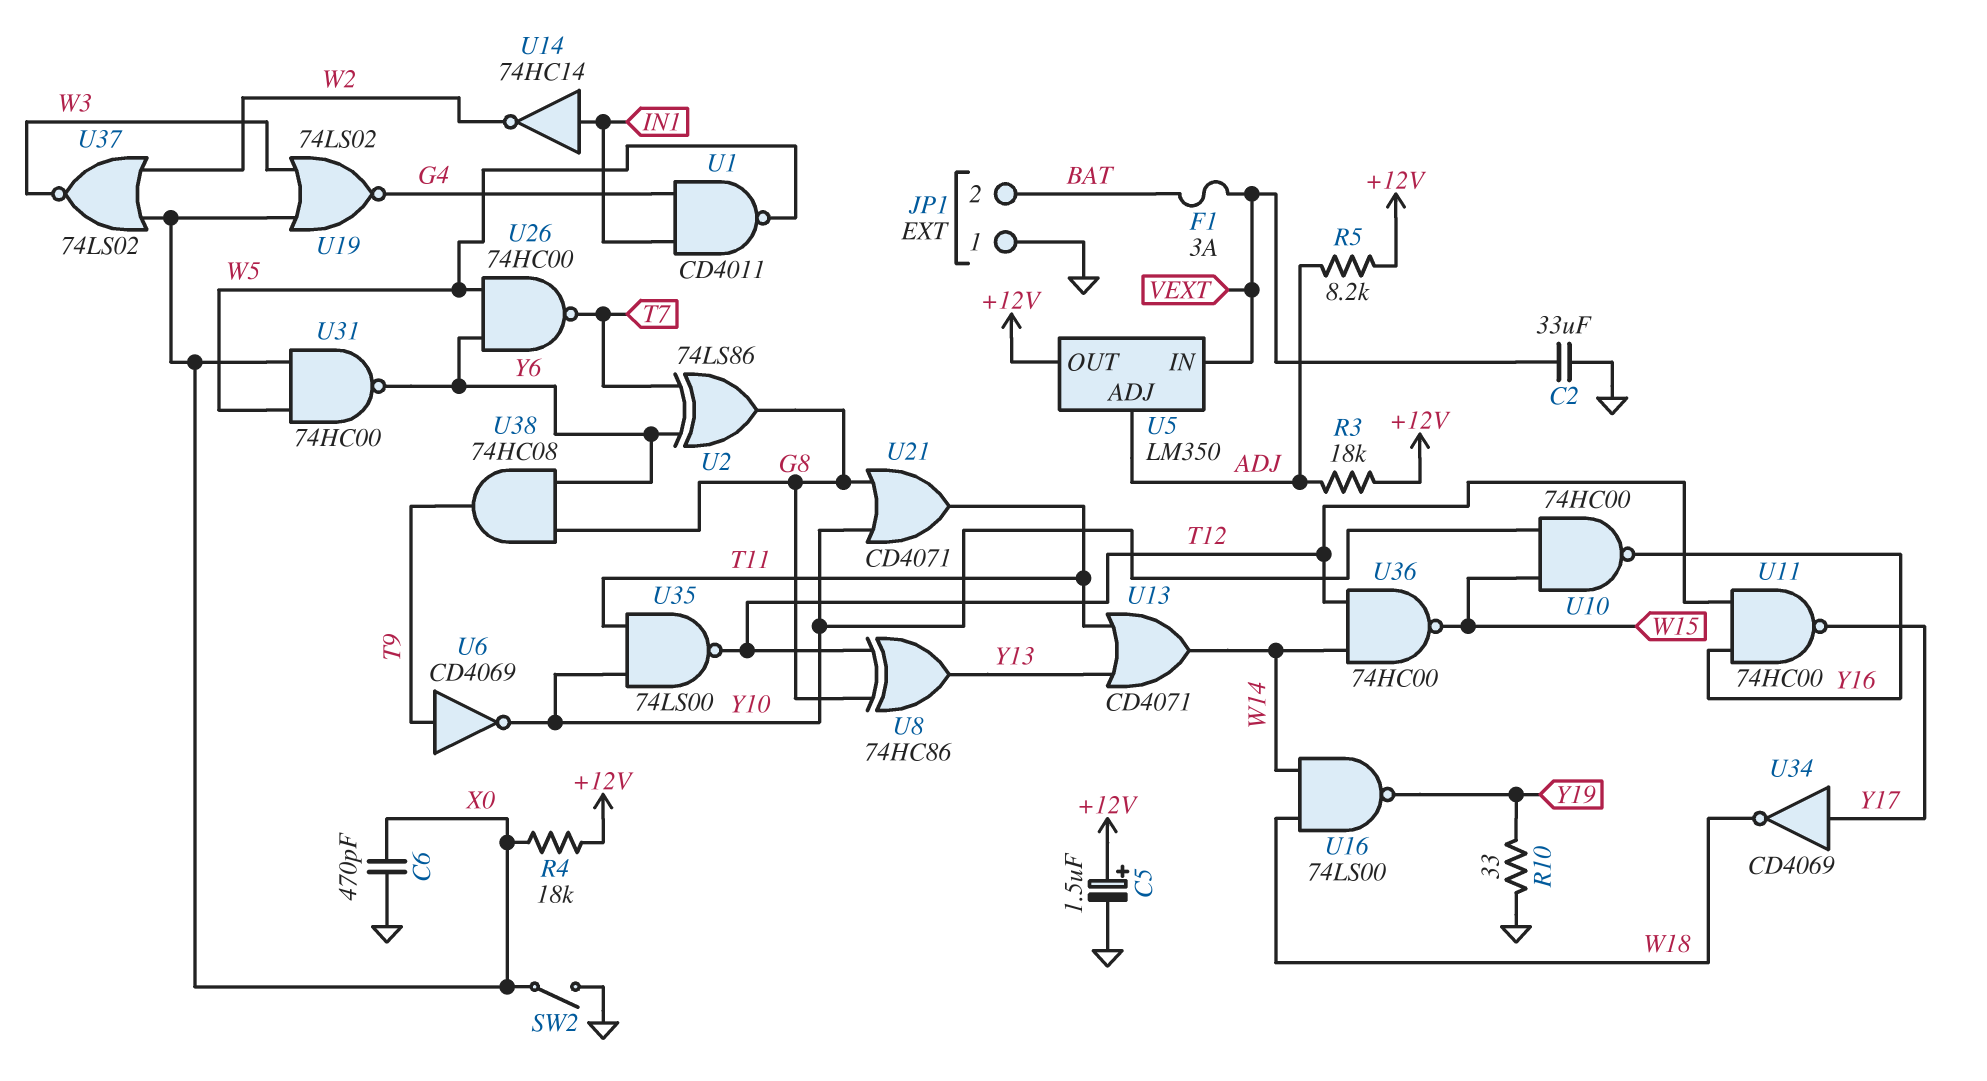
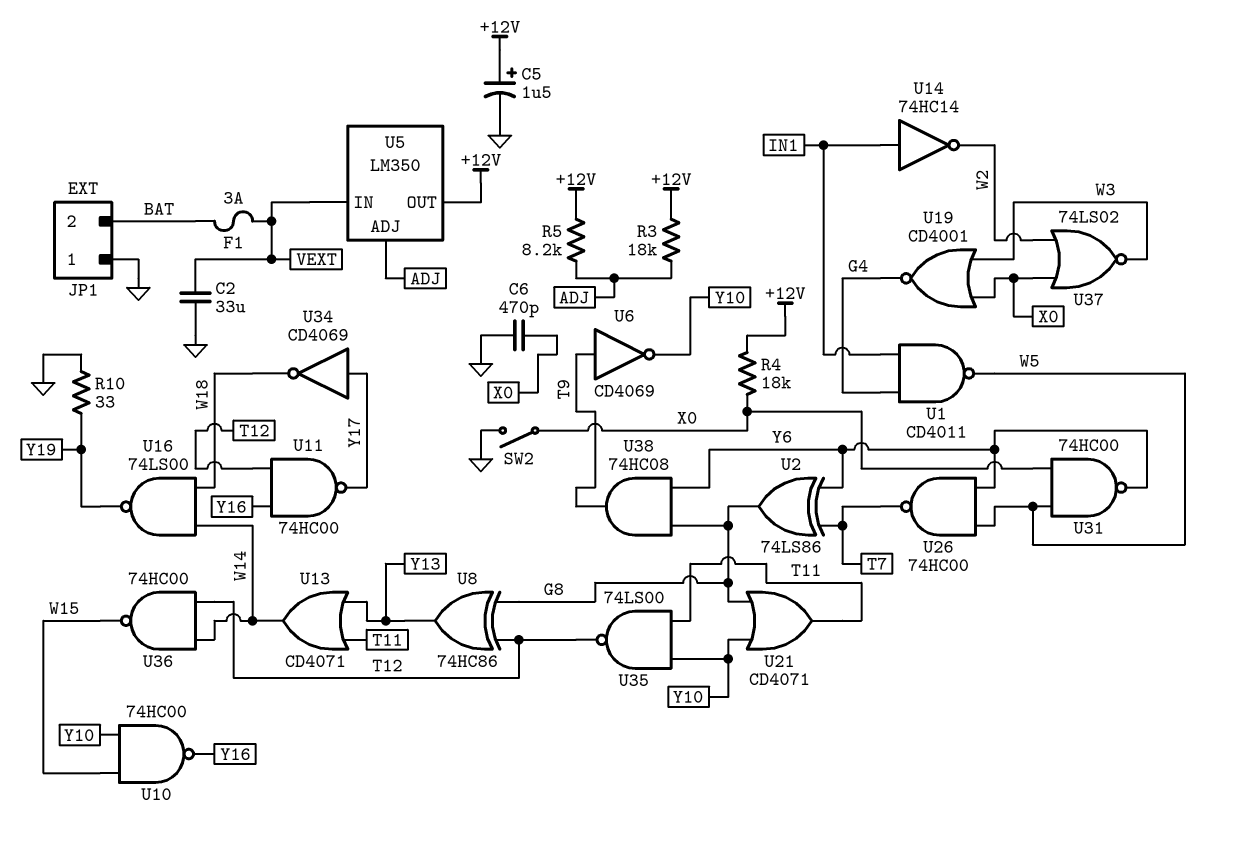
U19: NOR 74LS02 (in W3, in X0, out G4) -> NOR CD4001 (in W3, in X0, out G4)

